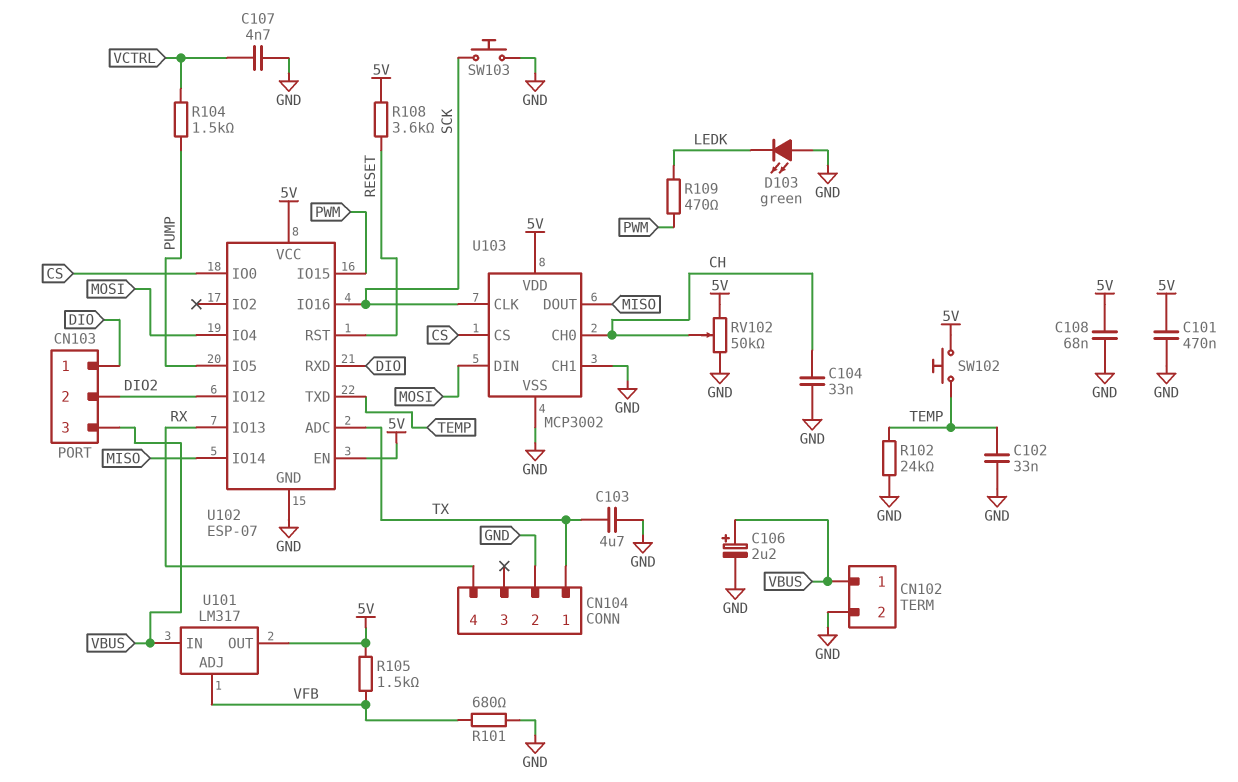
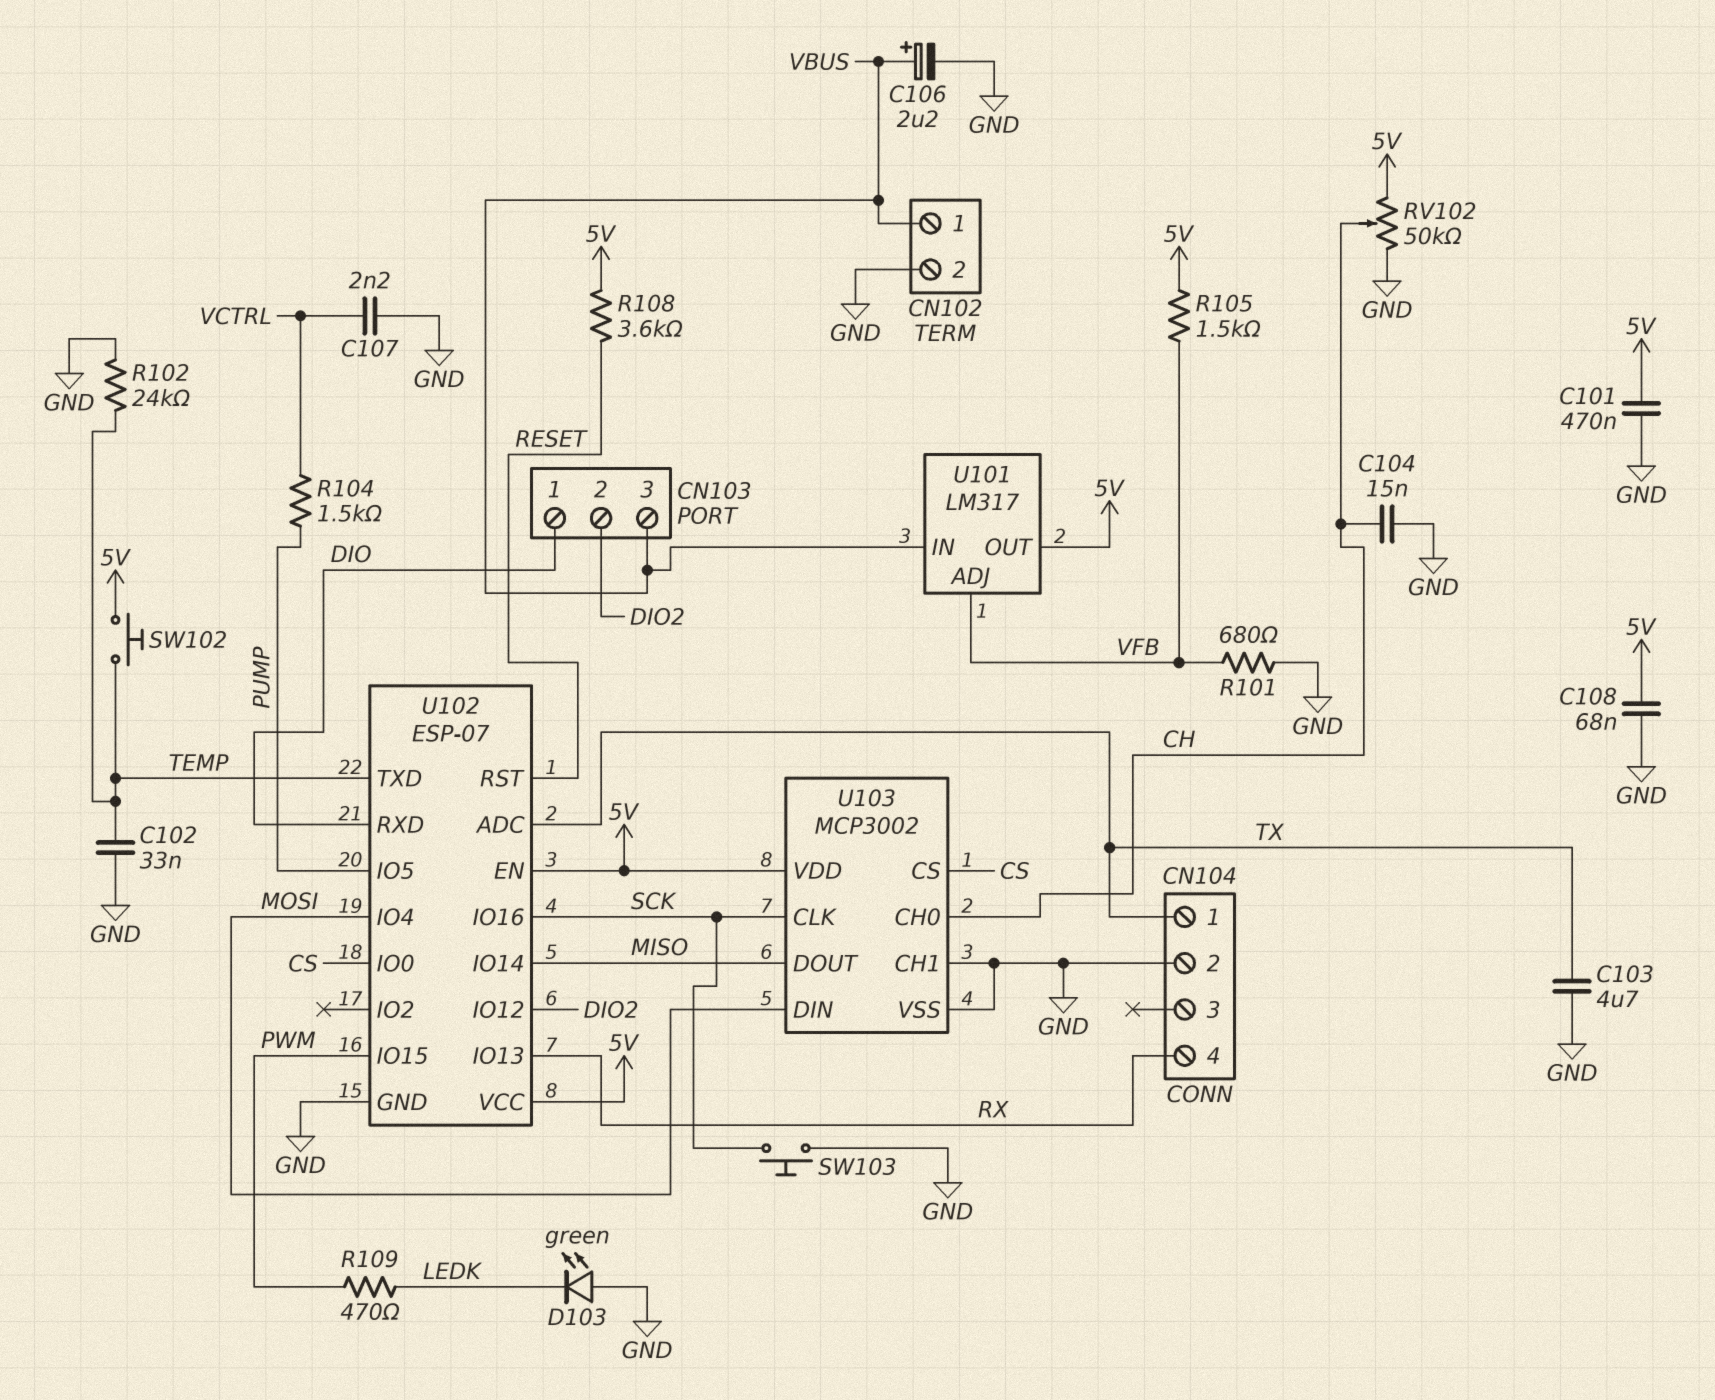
C104: 33nF (CH, GND) -> 15nF (CH, GND)
C107: 4.7nF (GND, VCTRL) -> 2.2nF (GND, VCTRL)

